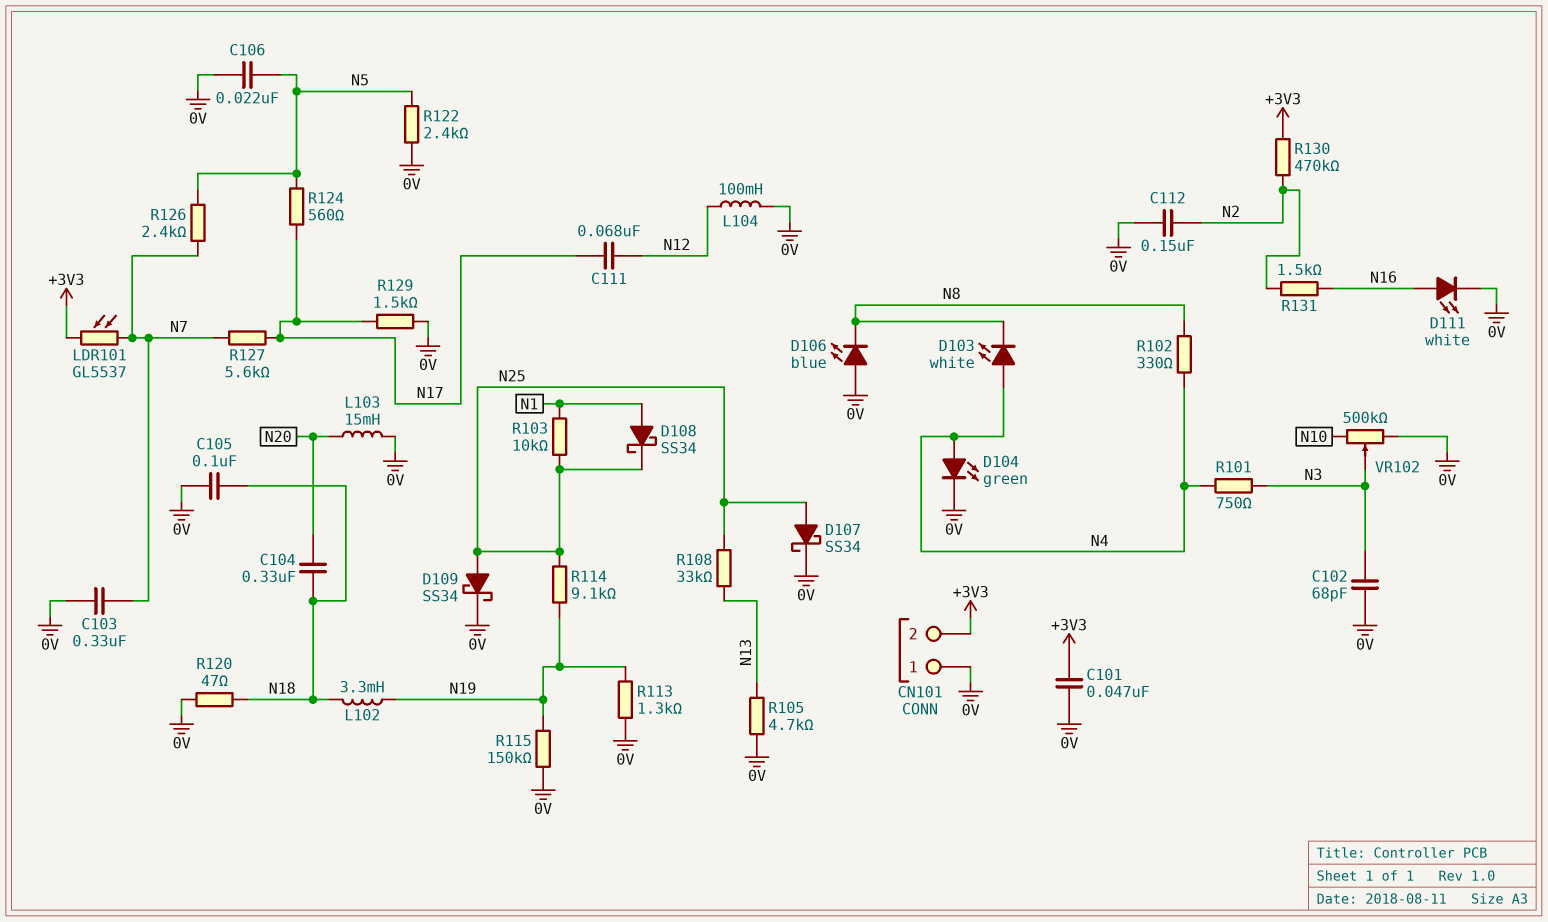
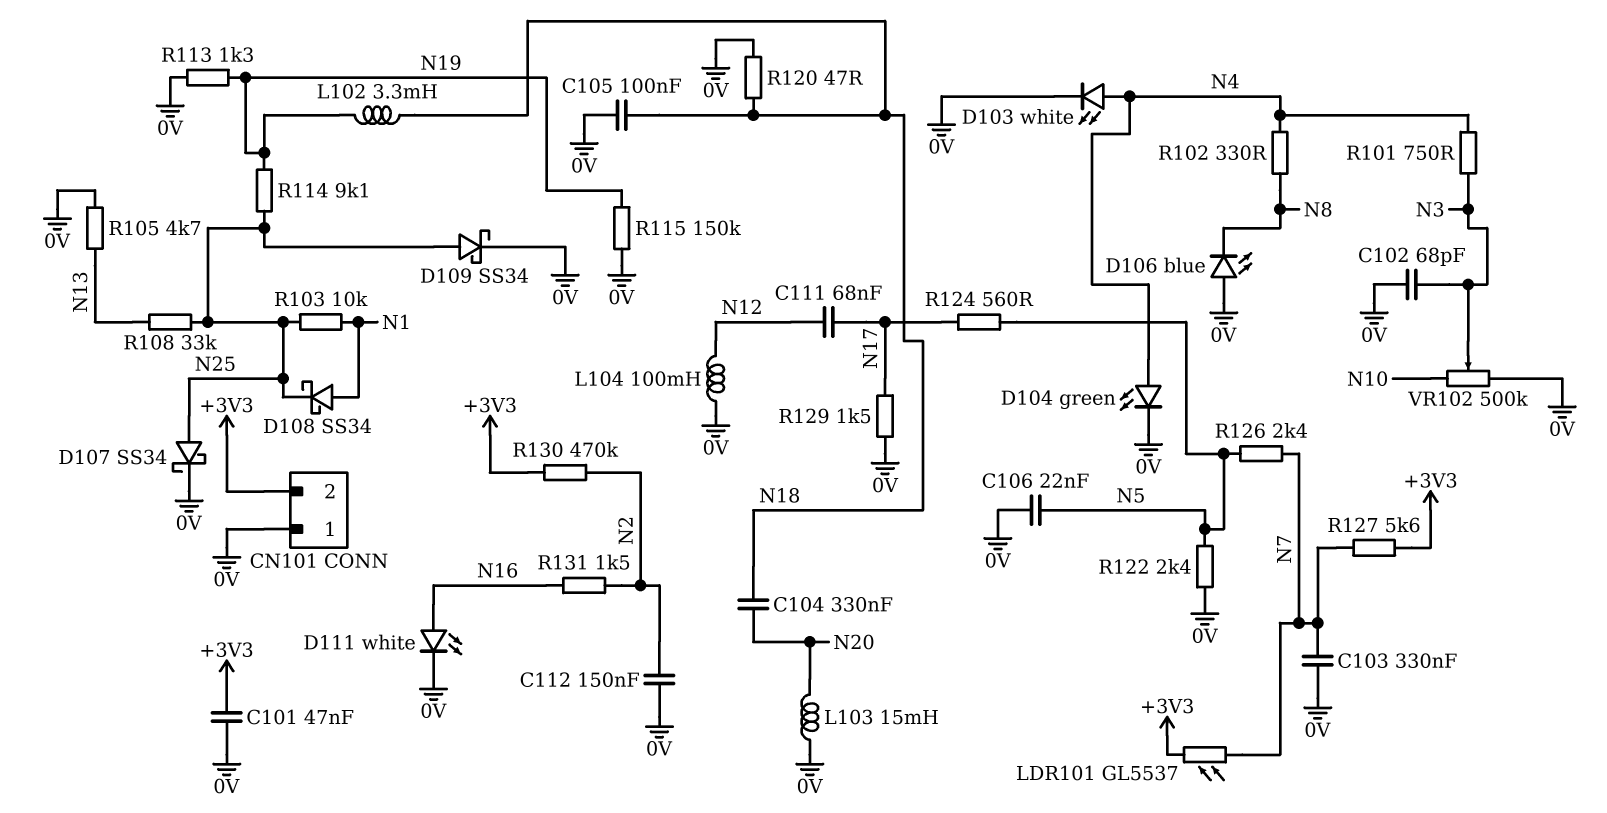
D103: LED white (A N4, K N8) -> LED white (A N4, K 0V)
R127: 5.6k (N7, N17) -> 5.6k (+3V3, N7)

